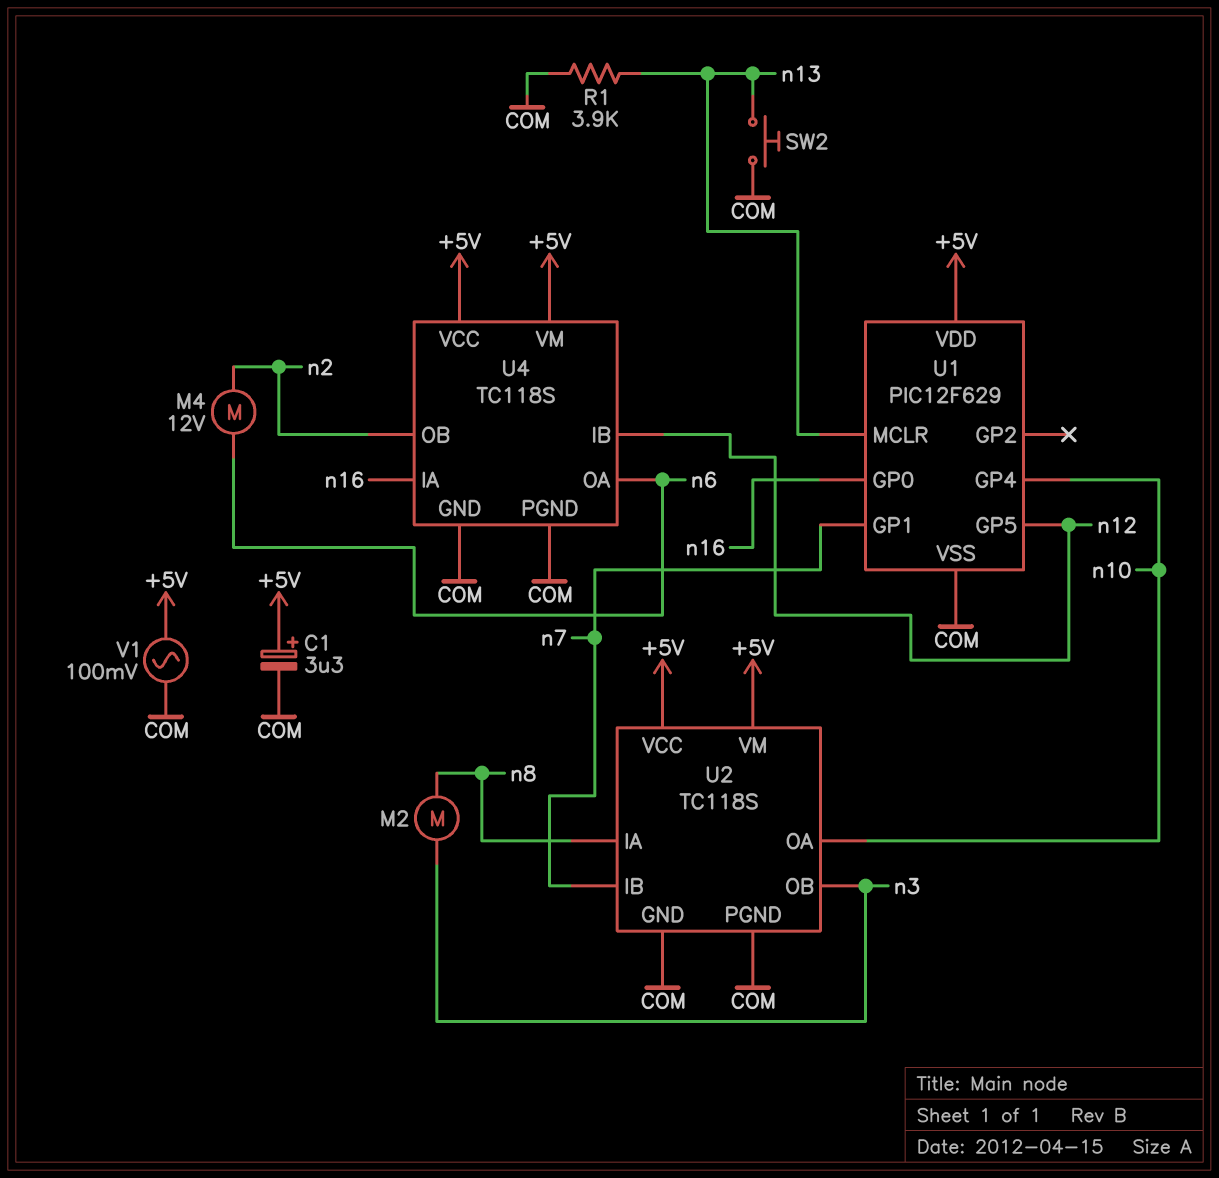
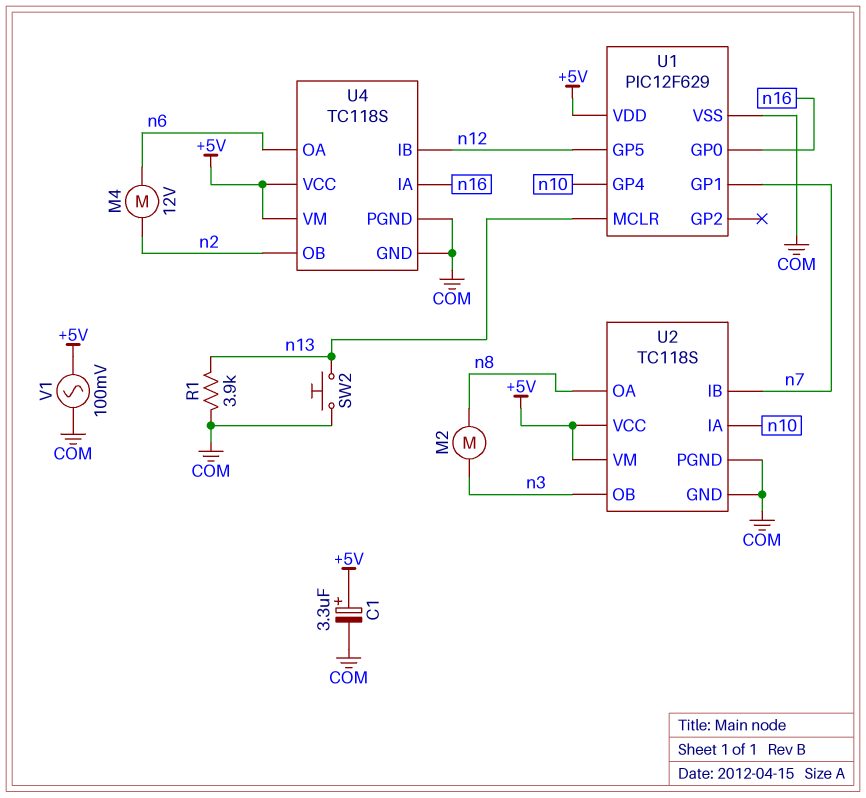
U2 pin IA: n8 -> n10
U2 pin OA: n10 -> n8

